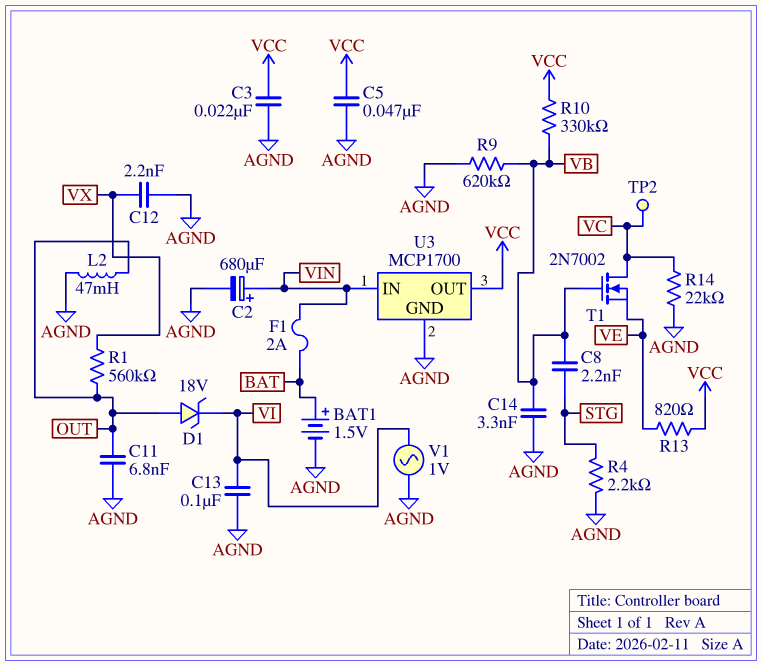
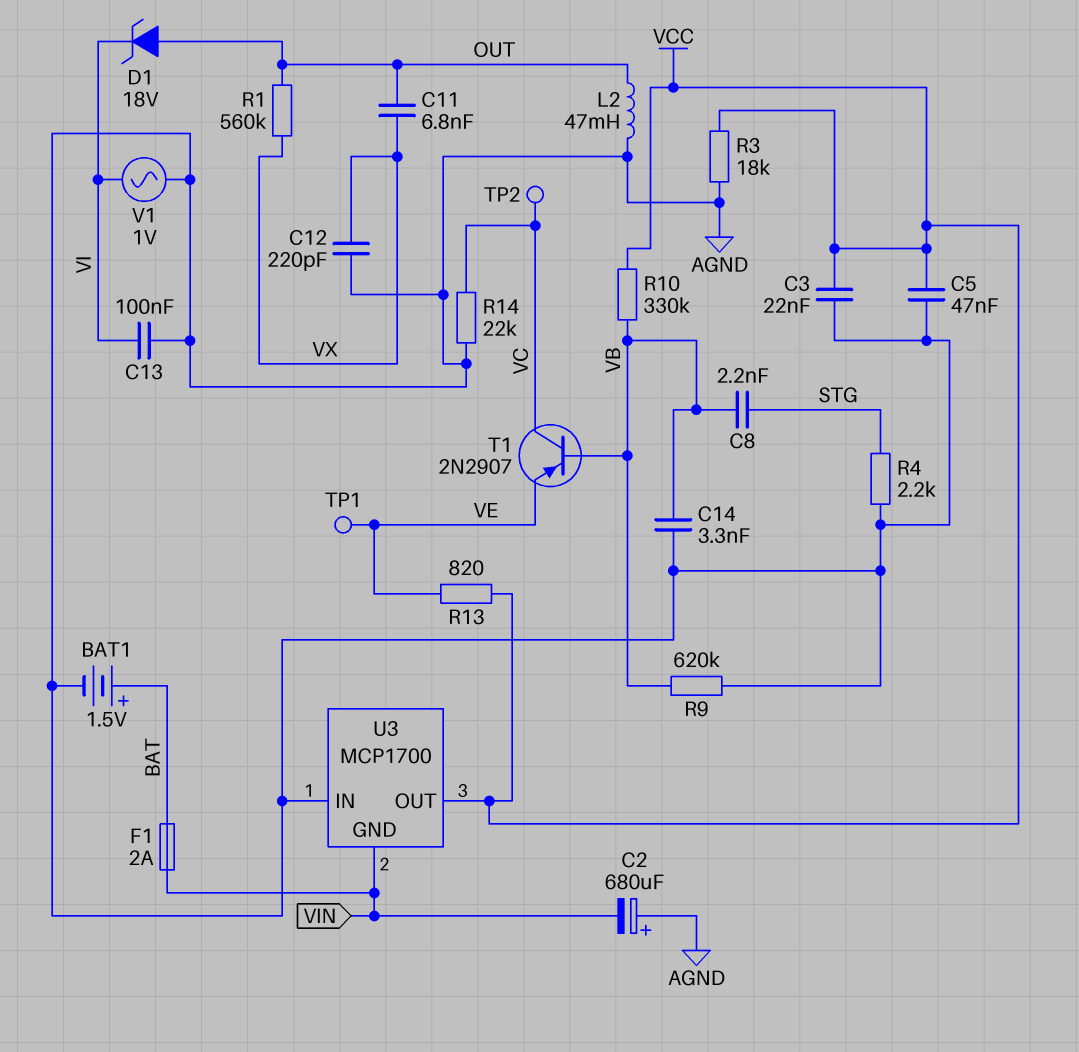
C2: 680uF (plus VIN, minus AGND) -> 680uF (plus AGND, minus VIN)
C11: 6.8nF (AGND, OUT) -> 6.8nF (OUT, VX)
C12: 2.2nF (AGND, VX) -> 220pF (AGND, VX)
R3: none -> 18k (AGND, VCC)
T1: NMOS 2N7002 (G VB, D VC, S VE) -> PNP 2N2907 (B VB, C VC, E VE)
TP1: none -> test point (VE)
U3 pin GND: AGND -> VIN
U3 pin IN: VIN -> AGND

